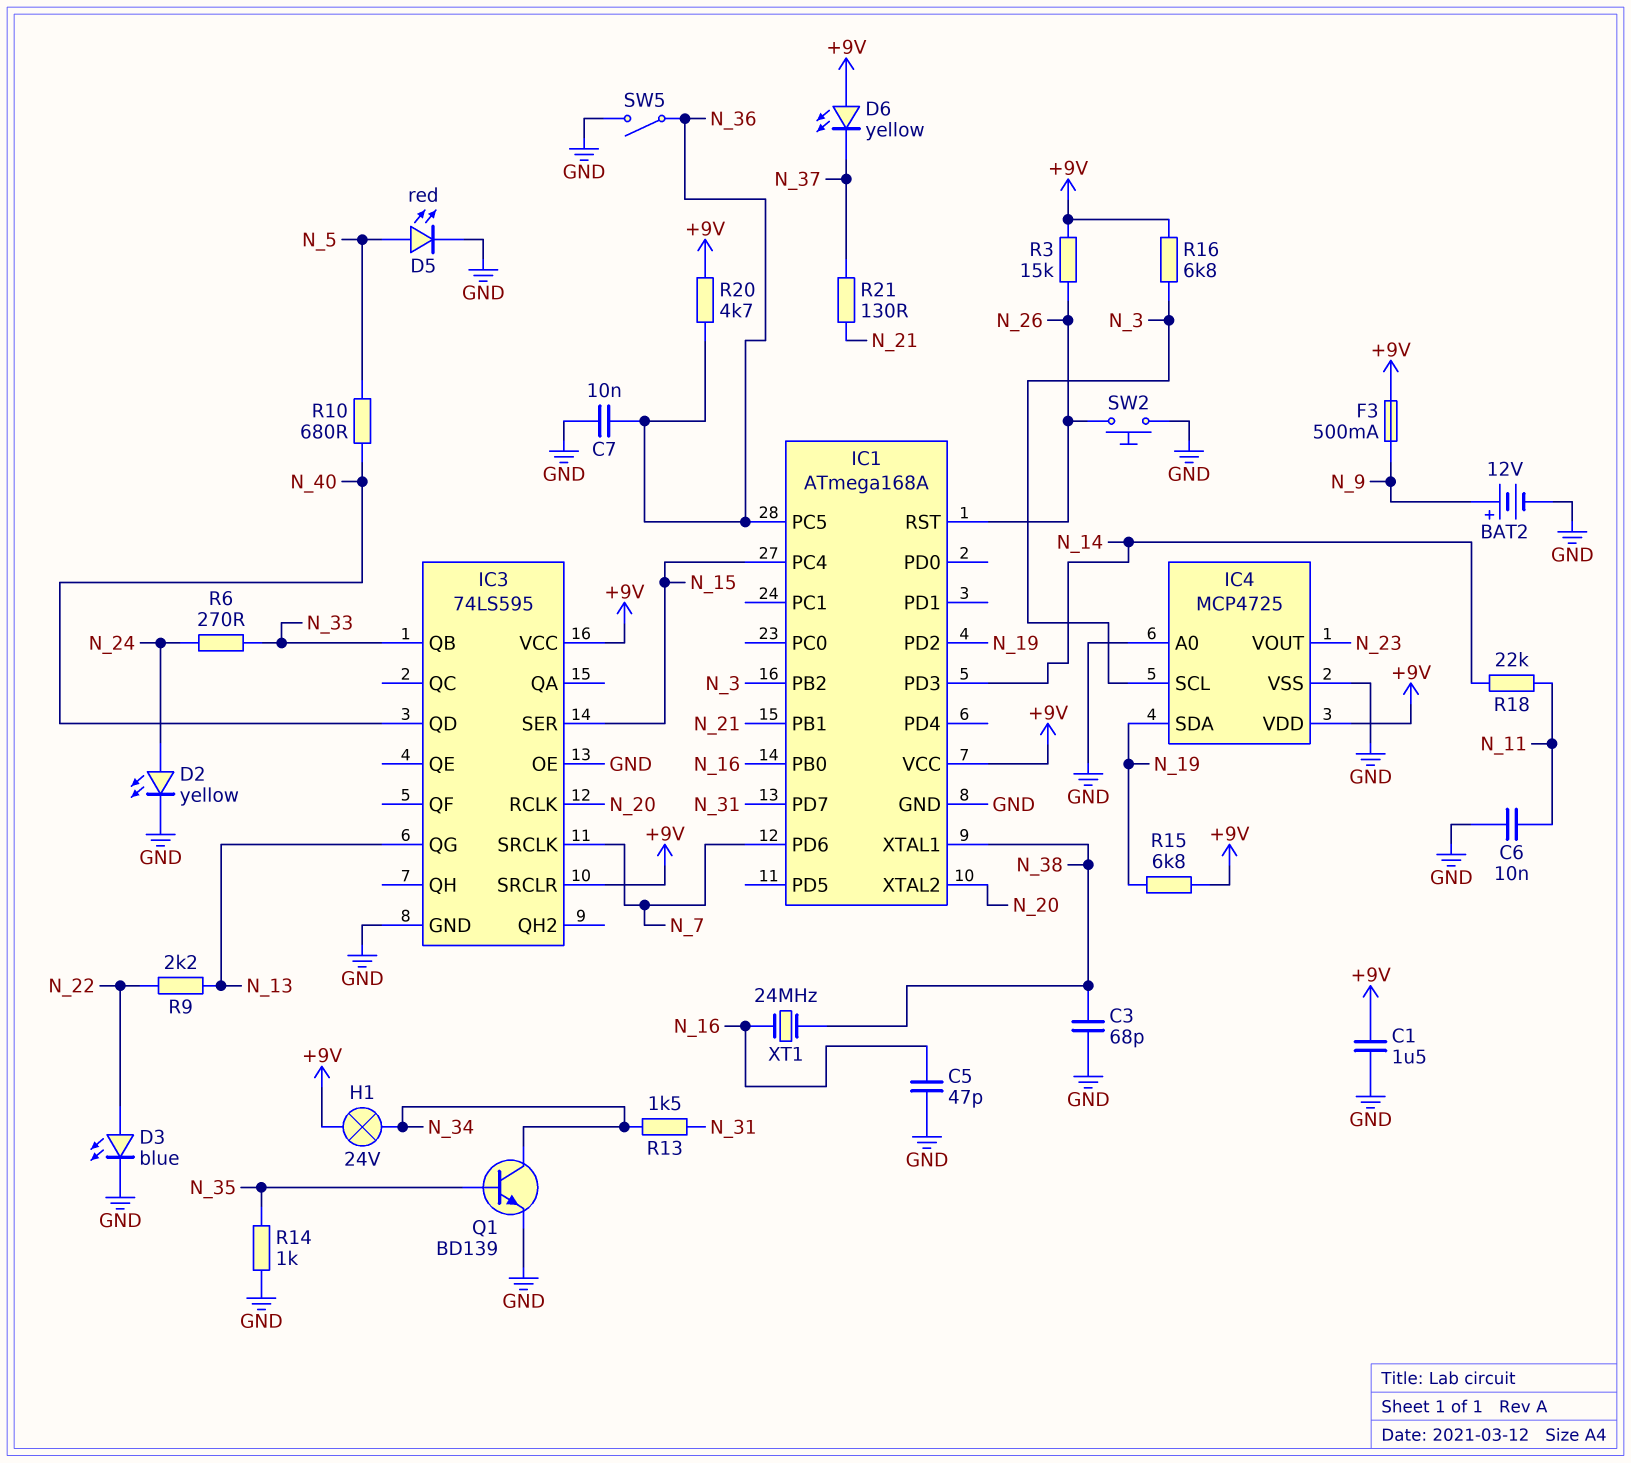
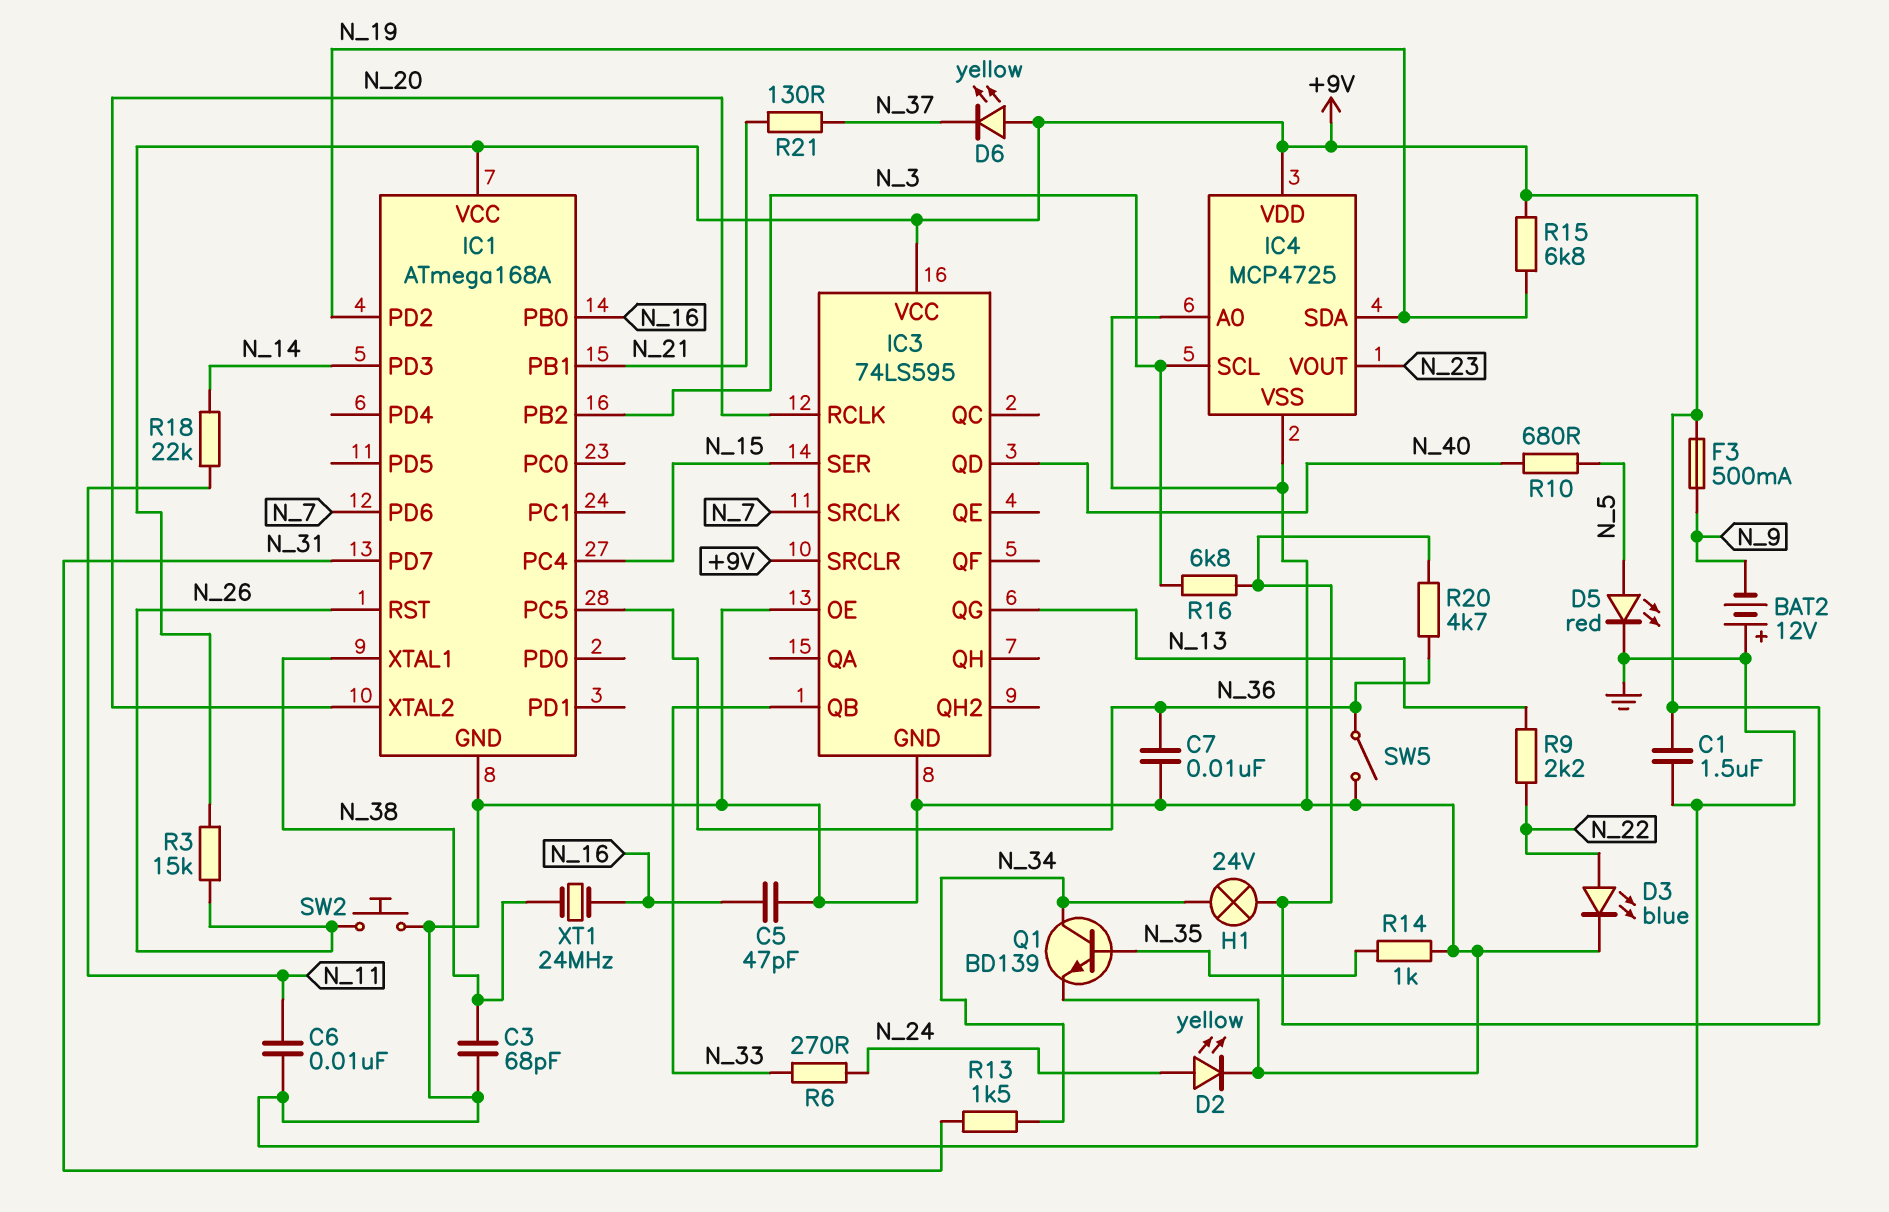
BAT2: 12V (plus N_9, minus GND) -> 12V (plus GND, minus N_9)

